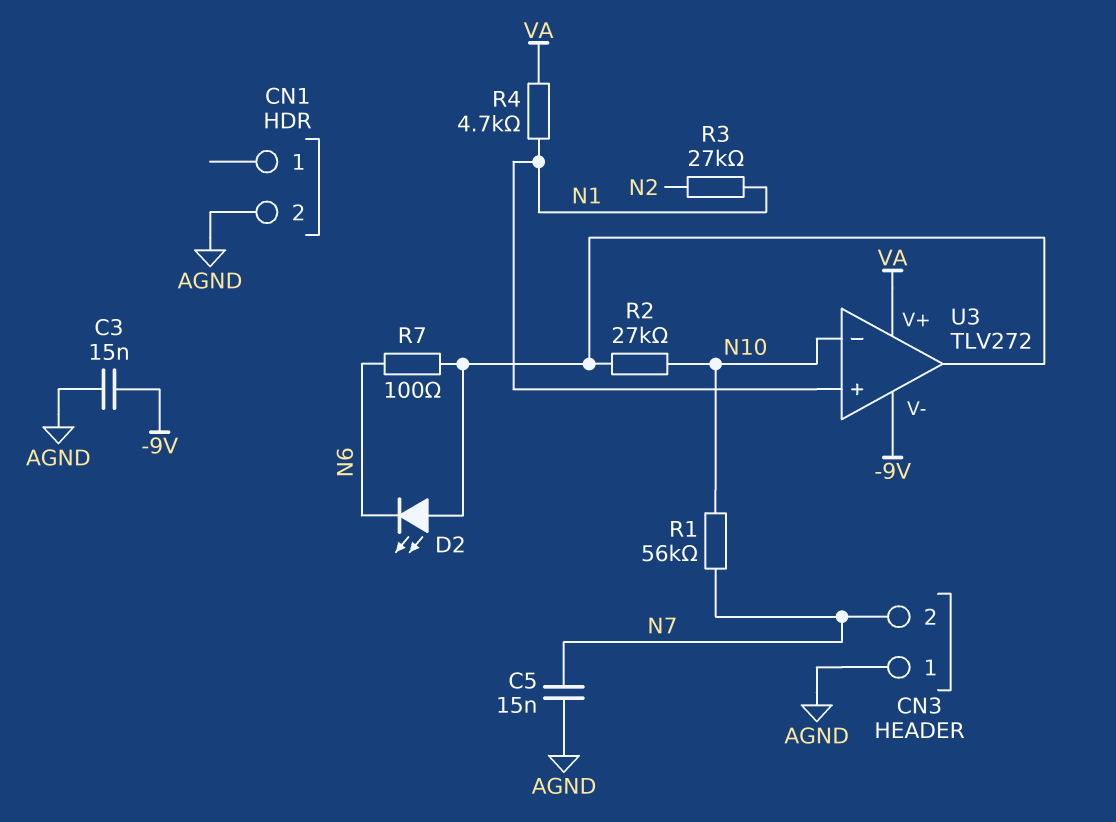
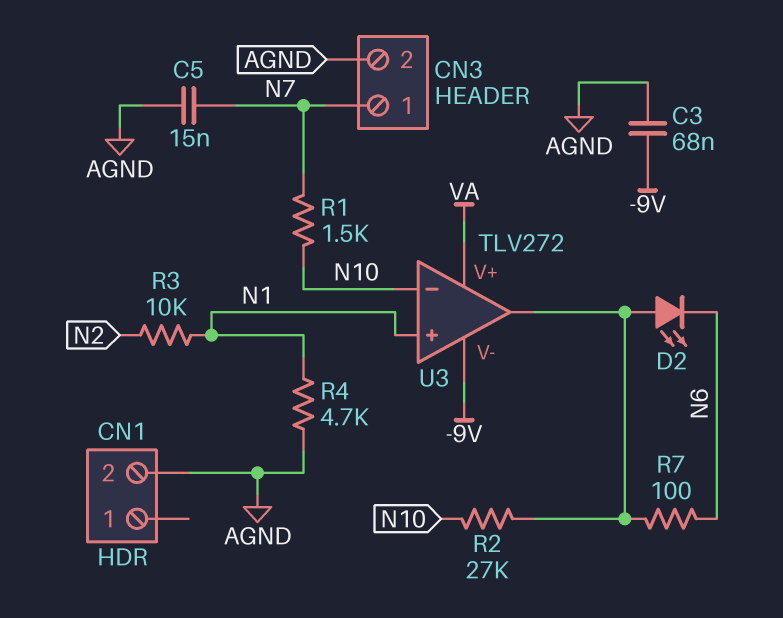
C3: 15nF (-9V, AGND) -> 68nF (-9V, AGND)
CN3 pin 1: AGND -> N7
CN3 pin 2: N7 -> AGND
R1: 56k (N7, N10) -> 1.5k (N7, N10)
R3: 27k (N1, N2) -> 10k (N1, N2)
R4: 4.7k (N1, VA) -> 4.7k (AGND, N1)

